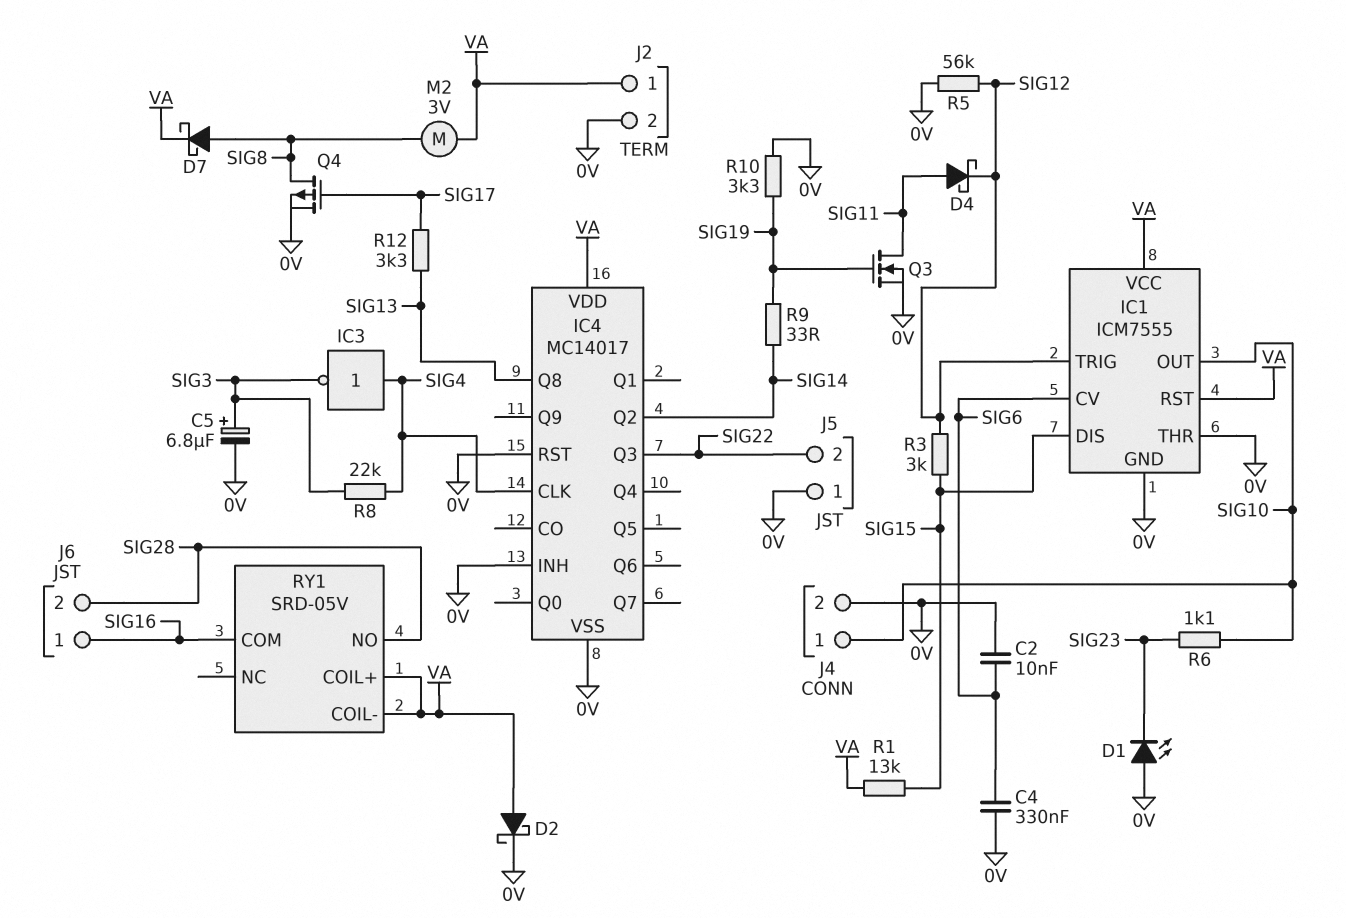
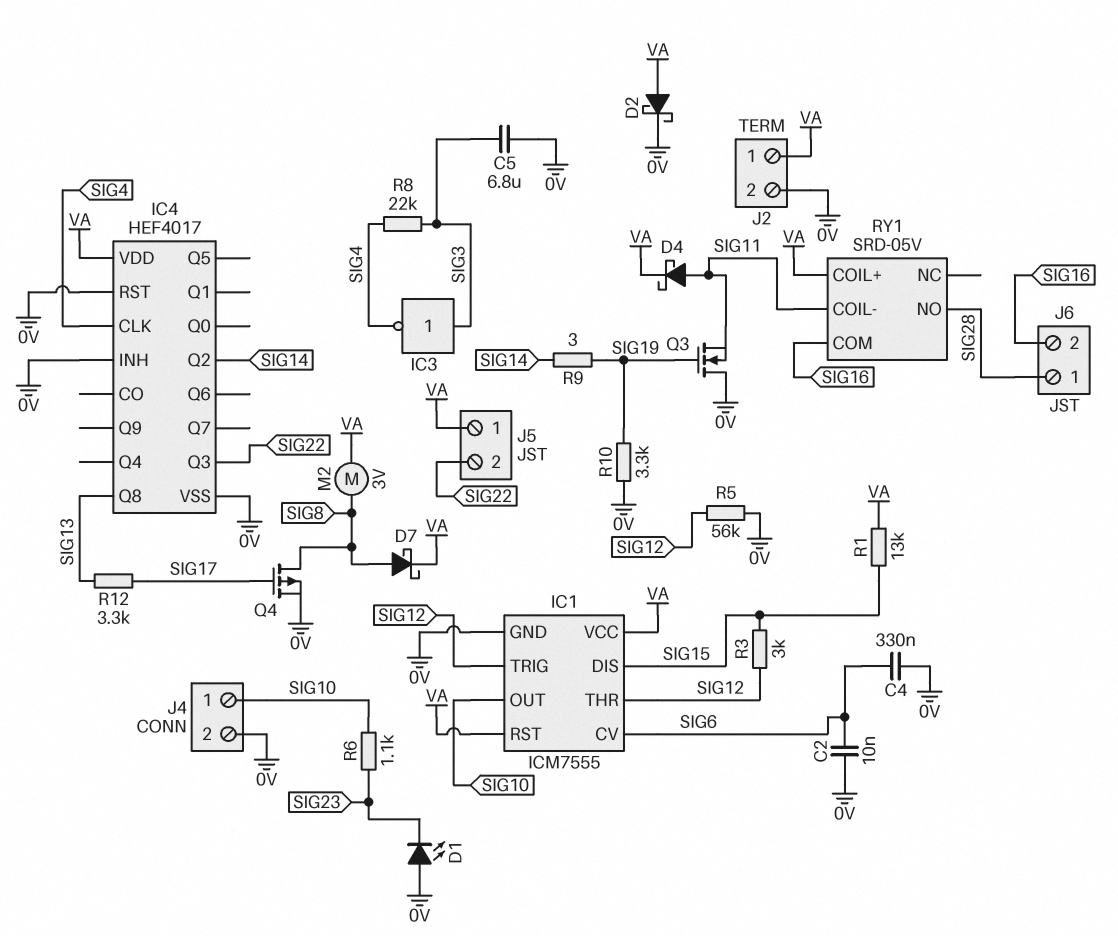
C5: 6.8uF (plus SIG3, minus 0V) -> 6.8uF (0V, SIG3)
D4: schottky (A SIG11, K SIG12) -> schottky (A SIG11, K VA)
IC1 pin THR: 0V -> SIG12
IC3: NOT (in SIG4, out SIG3) -> NOT (in SIG3, out SIG4)
IC4: MC14017 -> HEF4017
J5 pin 1: 0V -> VA
J6 pin 1: SIG16 -> SIG28
J6 pin 2: SIG28 -> SIG16
Q3: NMOS (G SIG19, D SIG11, S 0V) -> NMOS (G SIG19, D 0V, S SIG11)
R9: 33 (SIG14, SIG19) -> 3 (SIG14, SIG19)
RY1 pin COIL-: VA -> SIG11

